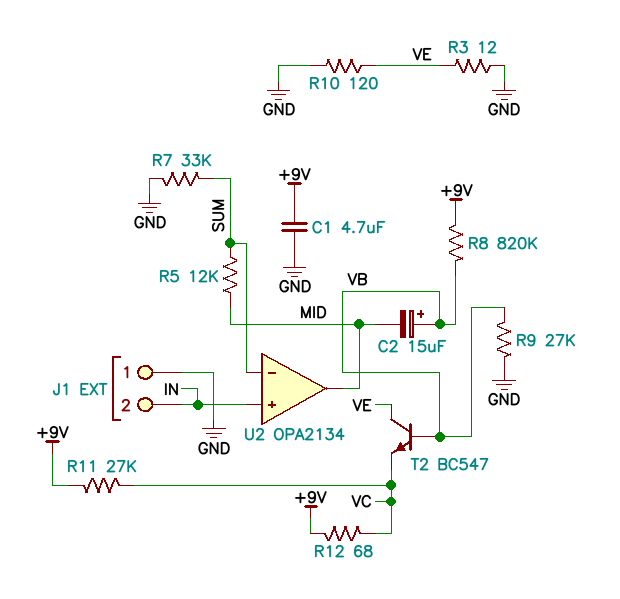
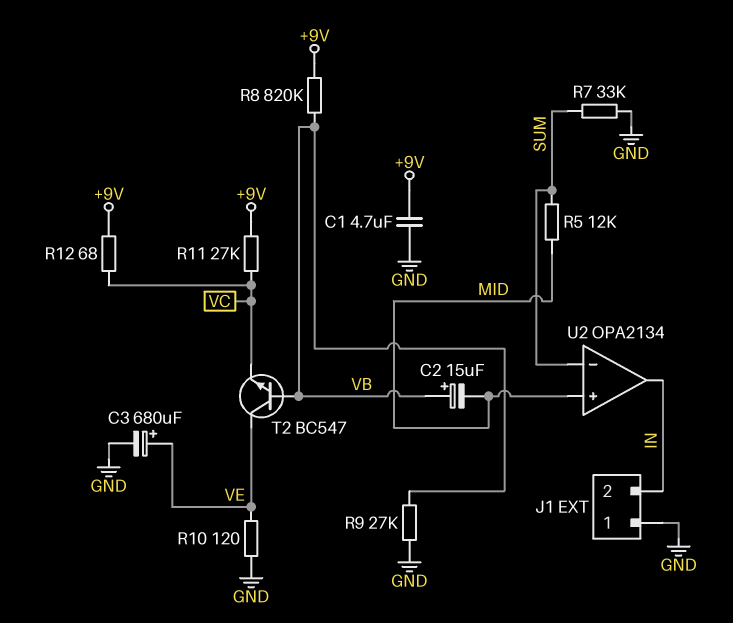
C3: none -> 680uF (plus VE, minus GND)
R3: 12 (GND, VE) -> none
U2 pin in+: IN -> MID
U2 pin out: MID -> IN

